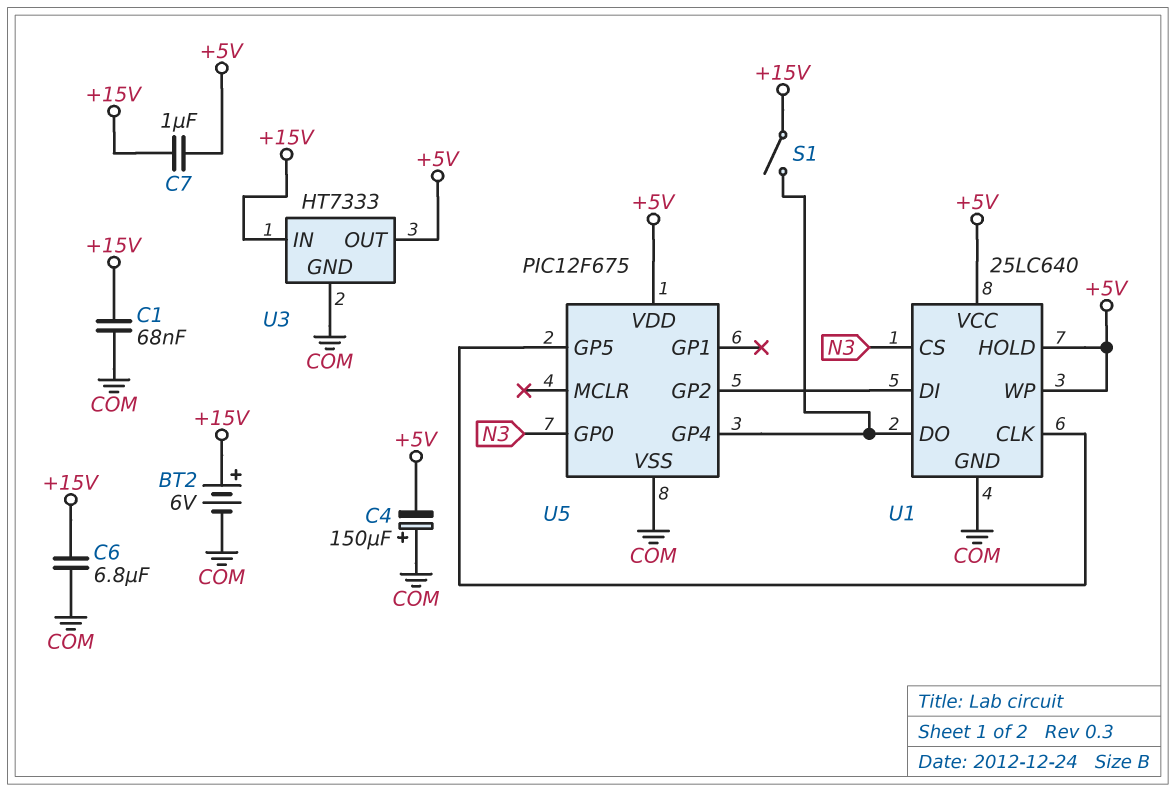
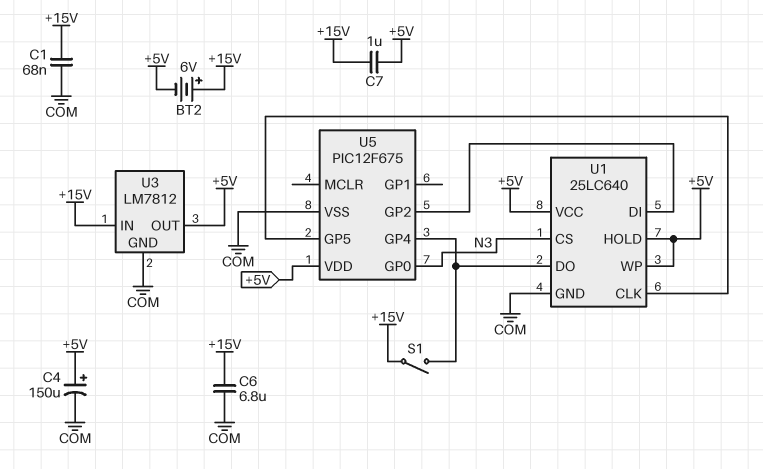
BT2: 6V (plus +15V, minus COM) -> 6V (plus +15V, minus +5V)
C4: 150uF (plus COM, minus +5V) -> 150uF (plus +5V, minus COM)
U3: HT7333 -> LM7812

